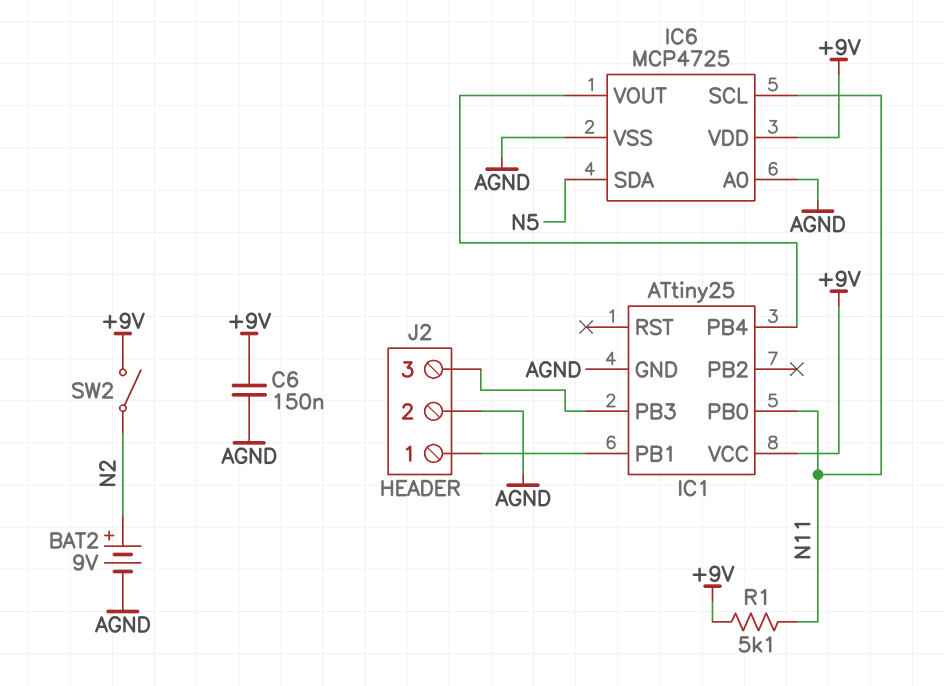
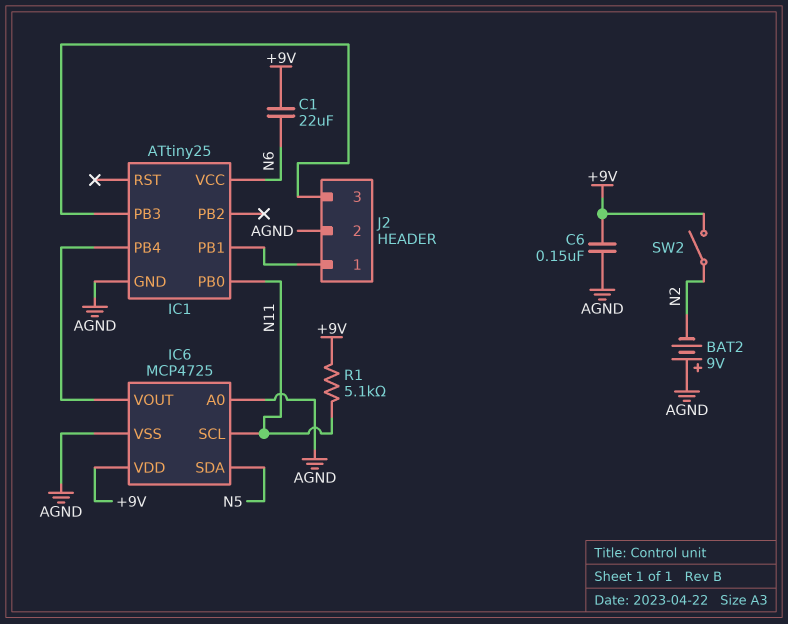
BAT2: 9V (plus N2, minus AGND) -> 9V (plus AGND, minus N2)
C1: none -> 22uF (+9V, N6)
IC1 pin VCC: +9V -> N6

